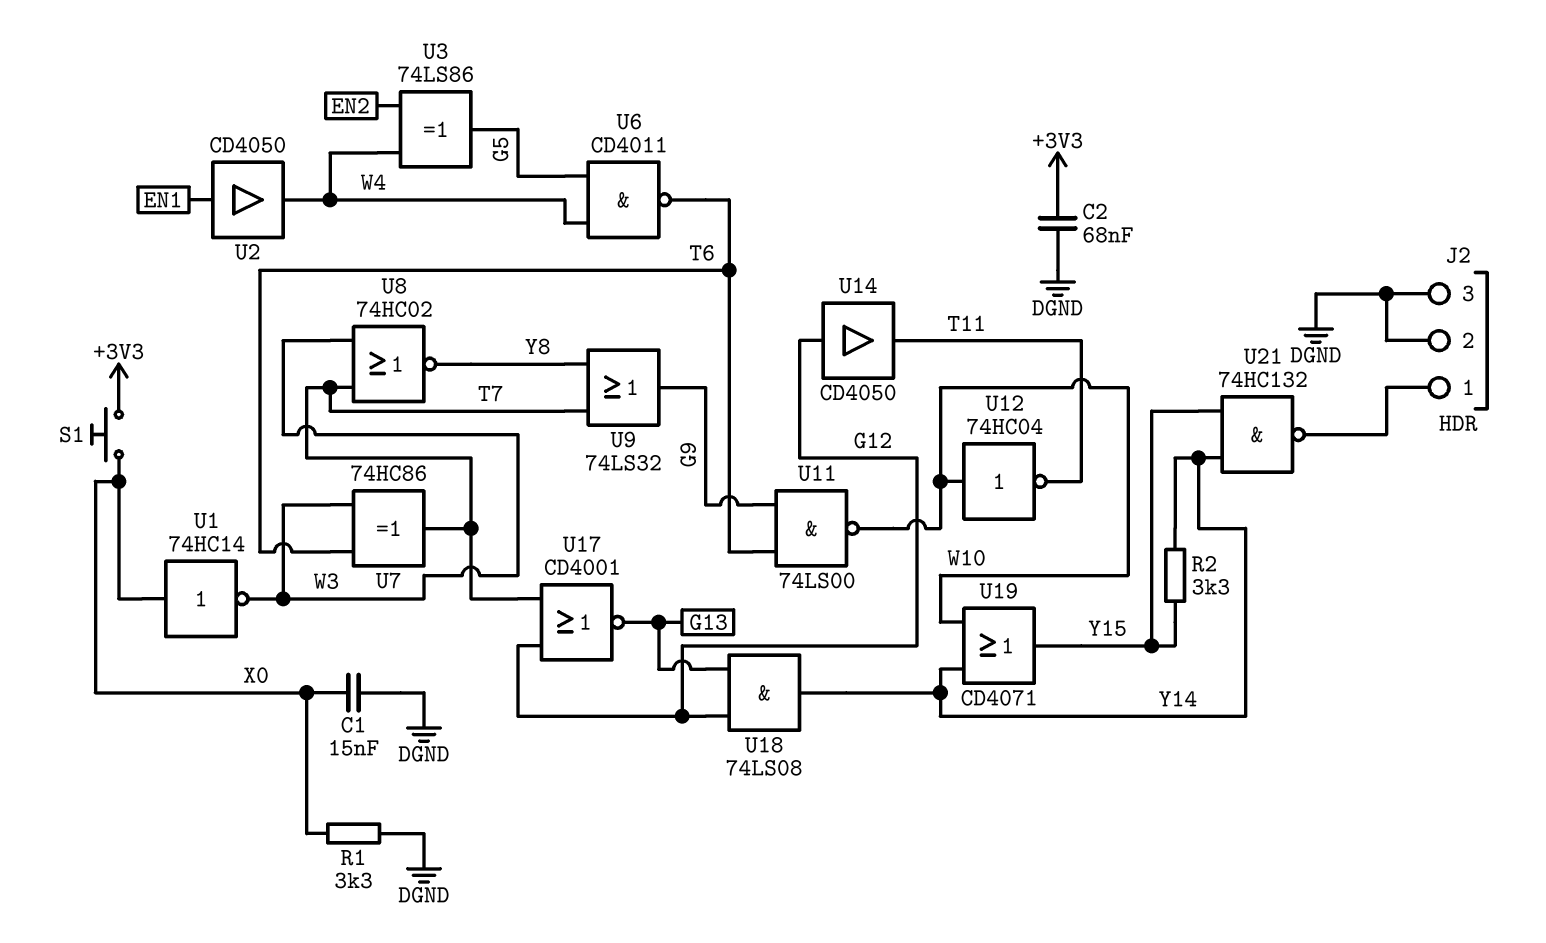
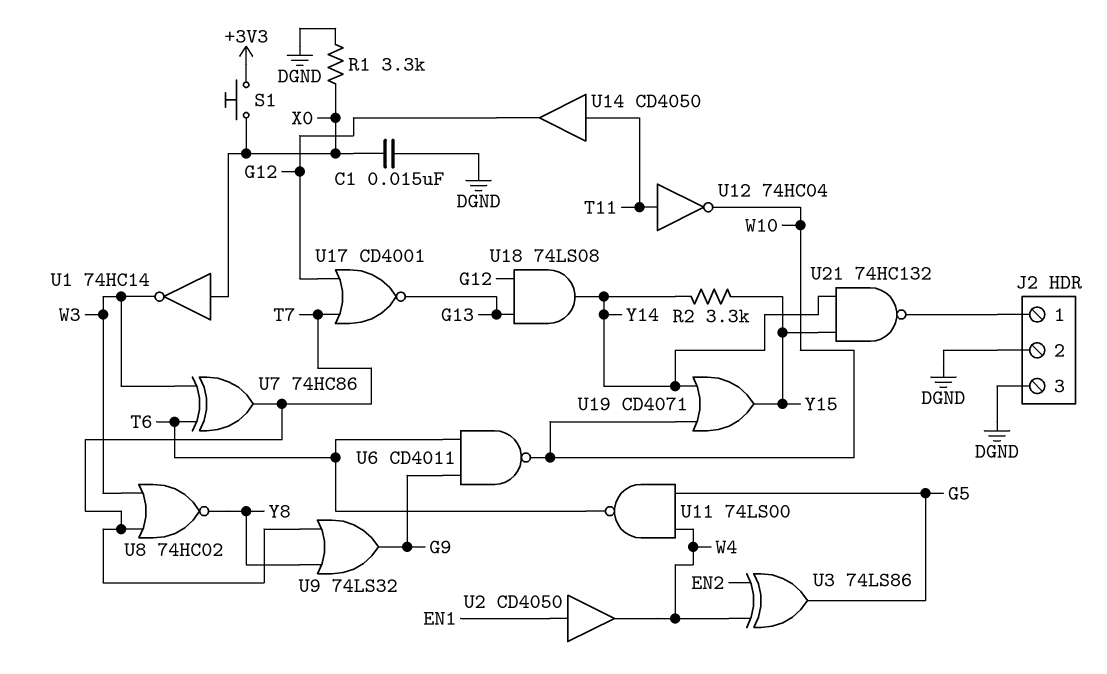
C2: 68nF (+3V3, DGND) -> none
U6: NAND CD4011 (in G5, in W4, out T6) -> NAND CD4011 (in G9, in T6, out W10)
U11: NAND 74LS00 (in G9, in T6, out W10) -> NAND 74LS00 (in G5, in W4, out T6)
U12: NOT 74HC04 (in W10, out T11) -> NOT 74HC04 (in T11, out W10)
U14: buffer CD4050 (in G12, out T11) -> buffer CD4050 (in T11, out G12)

